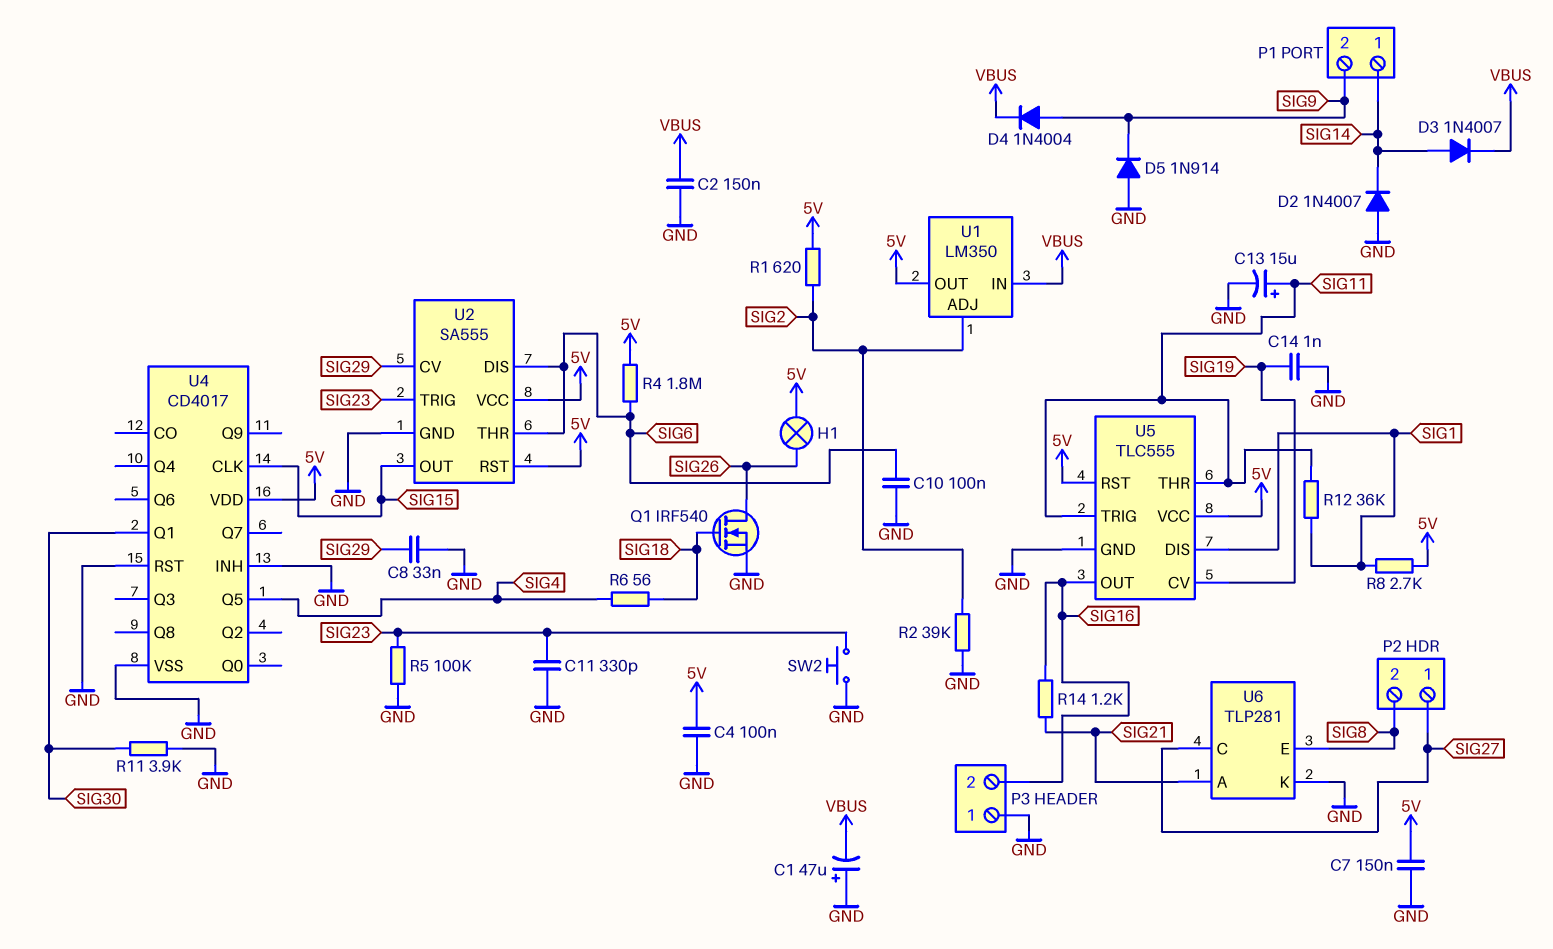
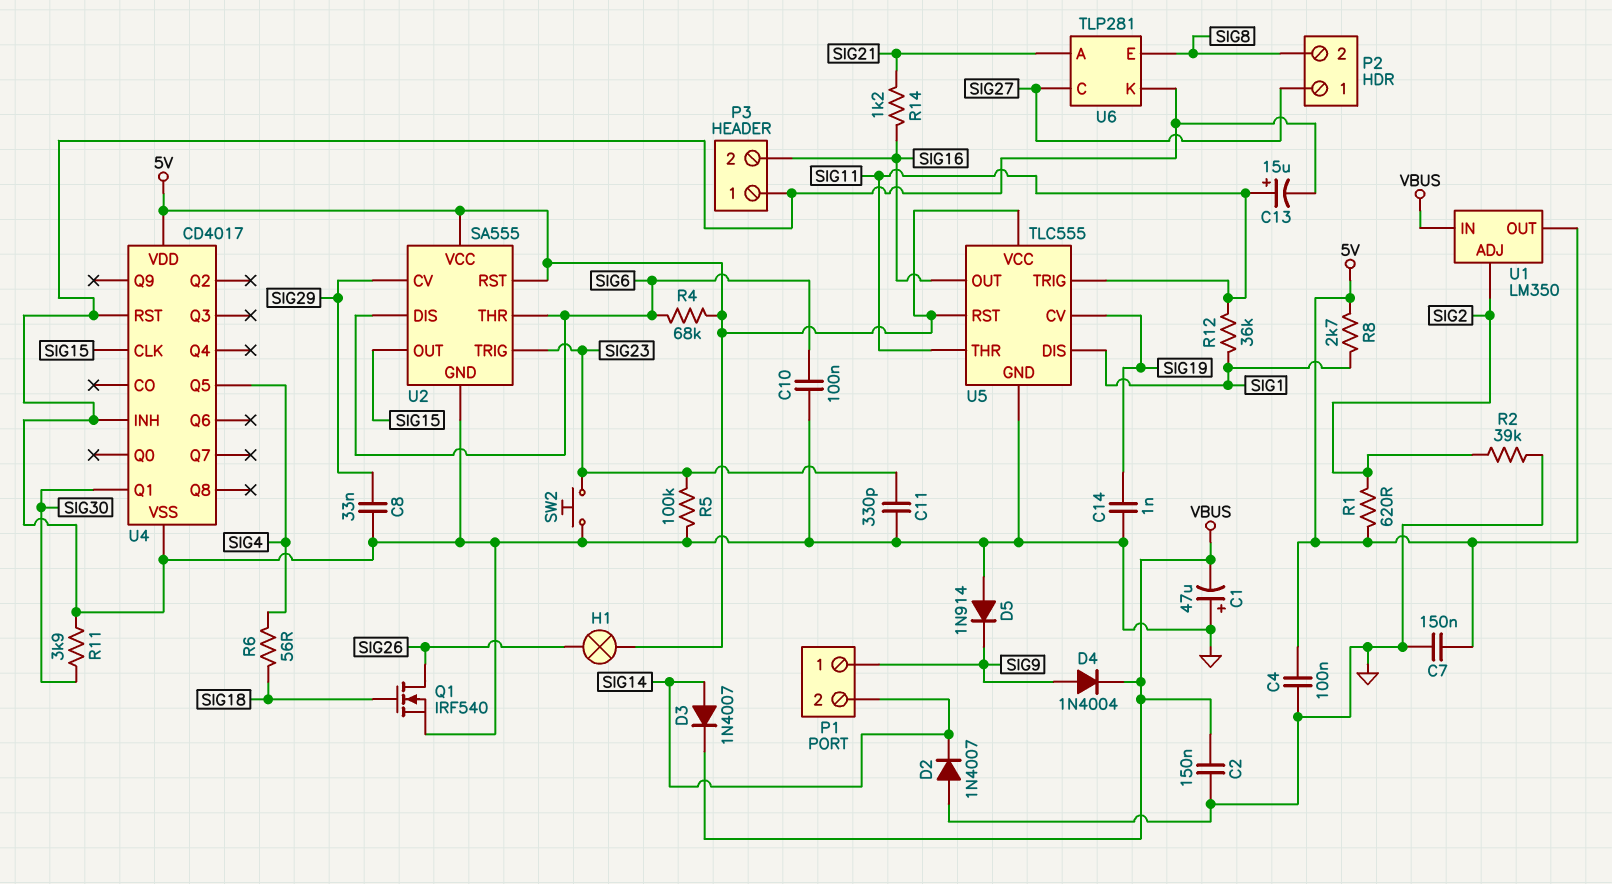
P1 pin 1: SIG14 -> SIG9
P1 pin 2: SIG9 -> SIG14
R4: 1.8M (5V, SIG6) -> 68k (5V, SIG6)

